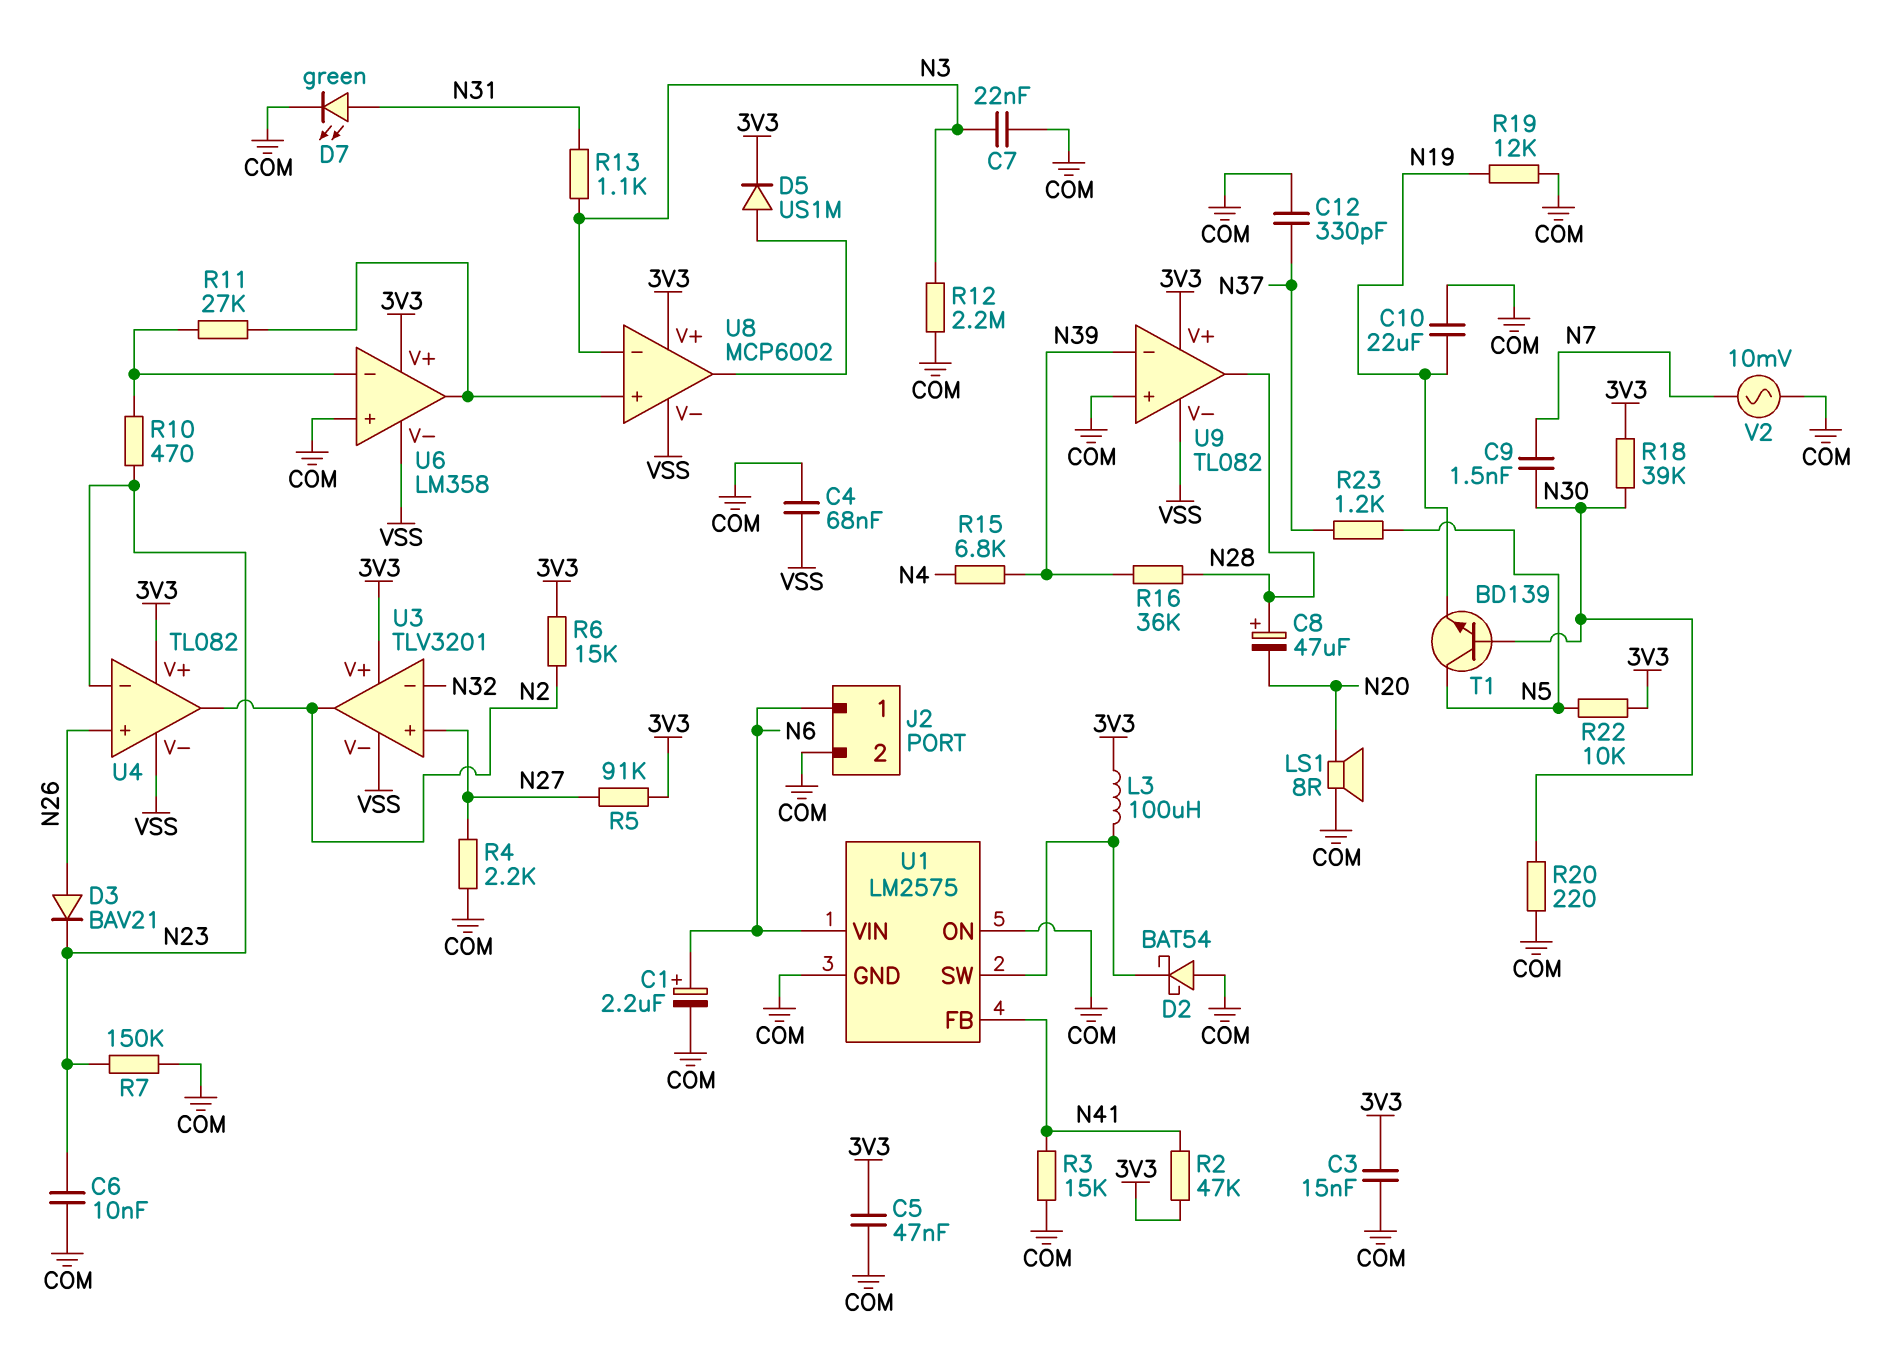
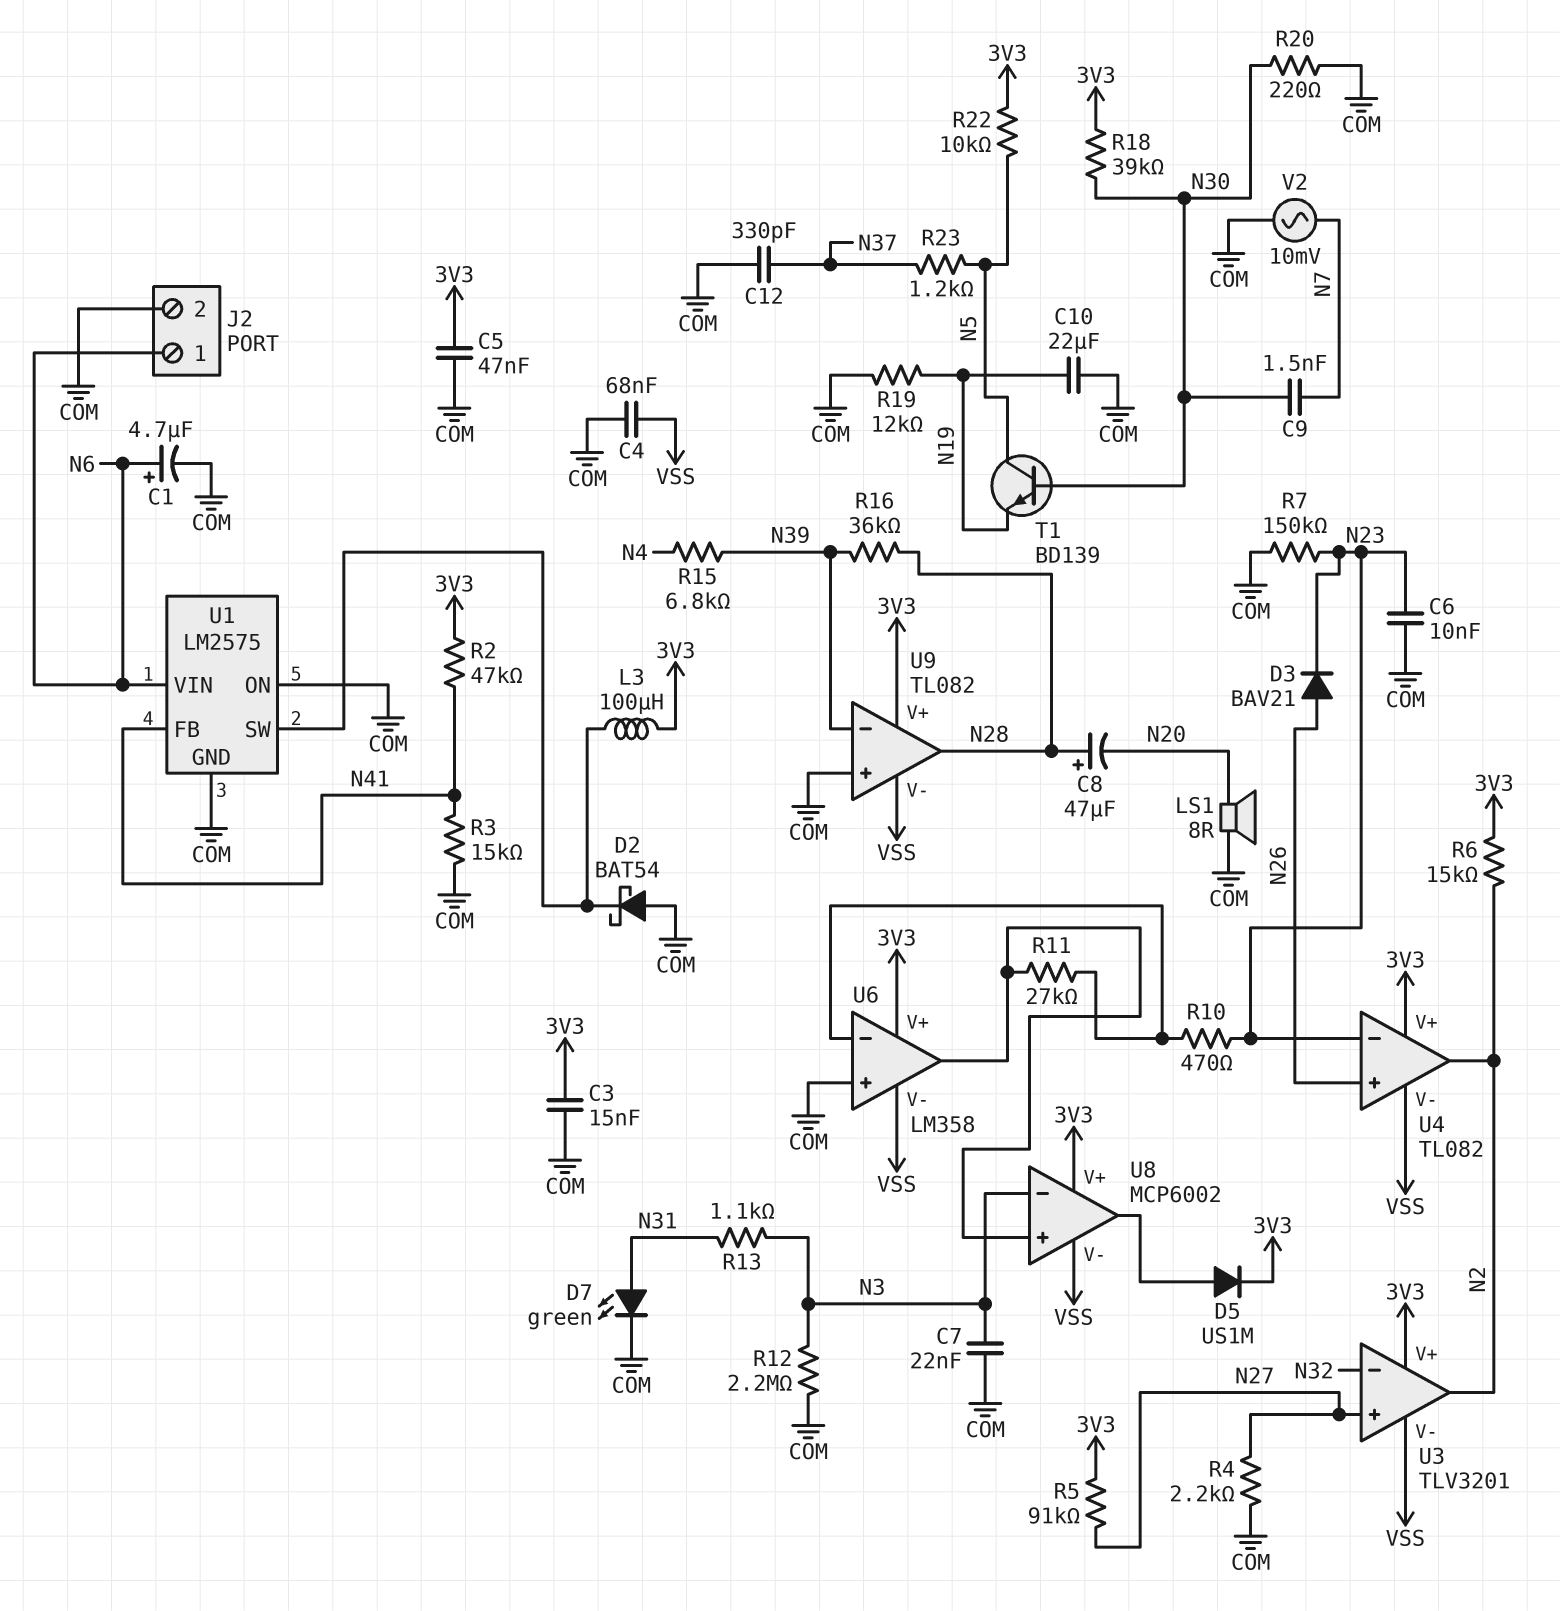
C1: 2.2uF (plus N6, minus COM) -> 4.7uF (plus N6, minus COM)

